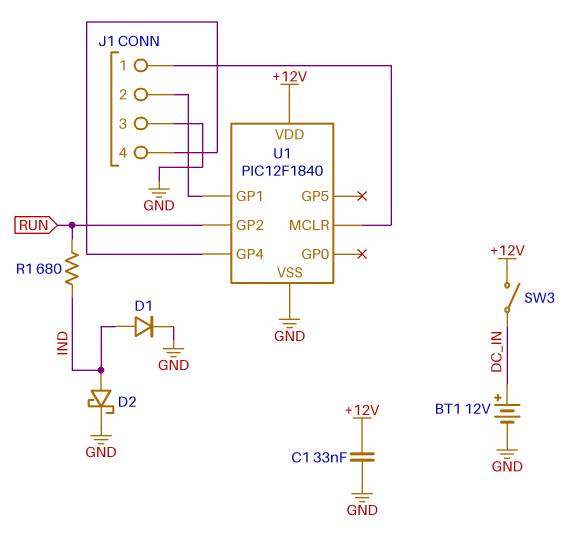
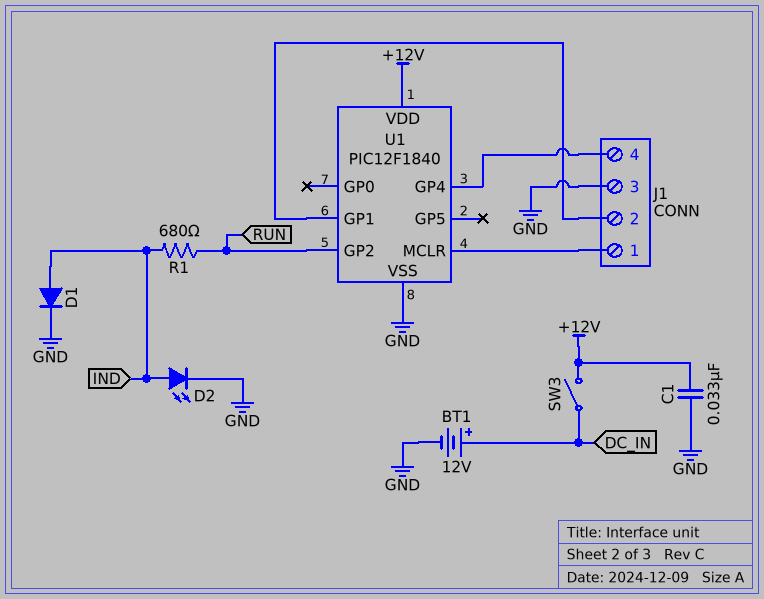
D2: schottky (A IND, K GND) -> LED (A IND, K GND)

